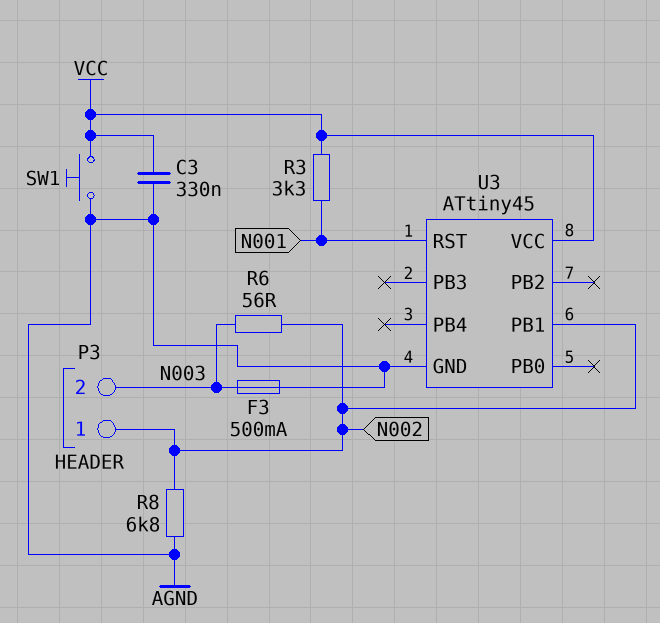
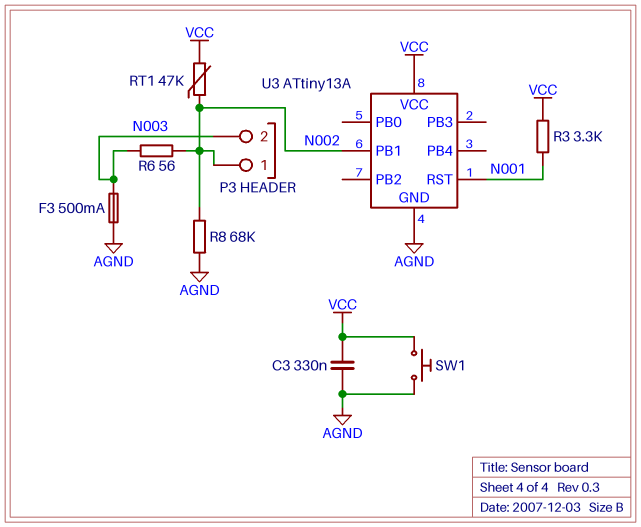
R8: 6.8k (AGND, N002) -> 68k (AGND, N002)
RT1: none -> 47k (N002, VCC)
U3: ATtiny45 -> ATtiny13A

